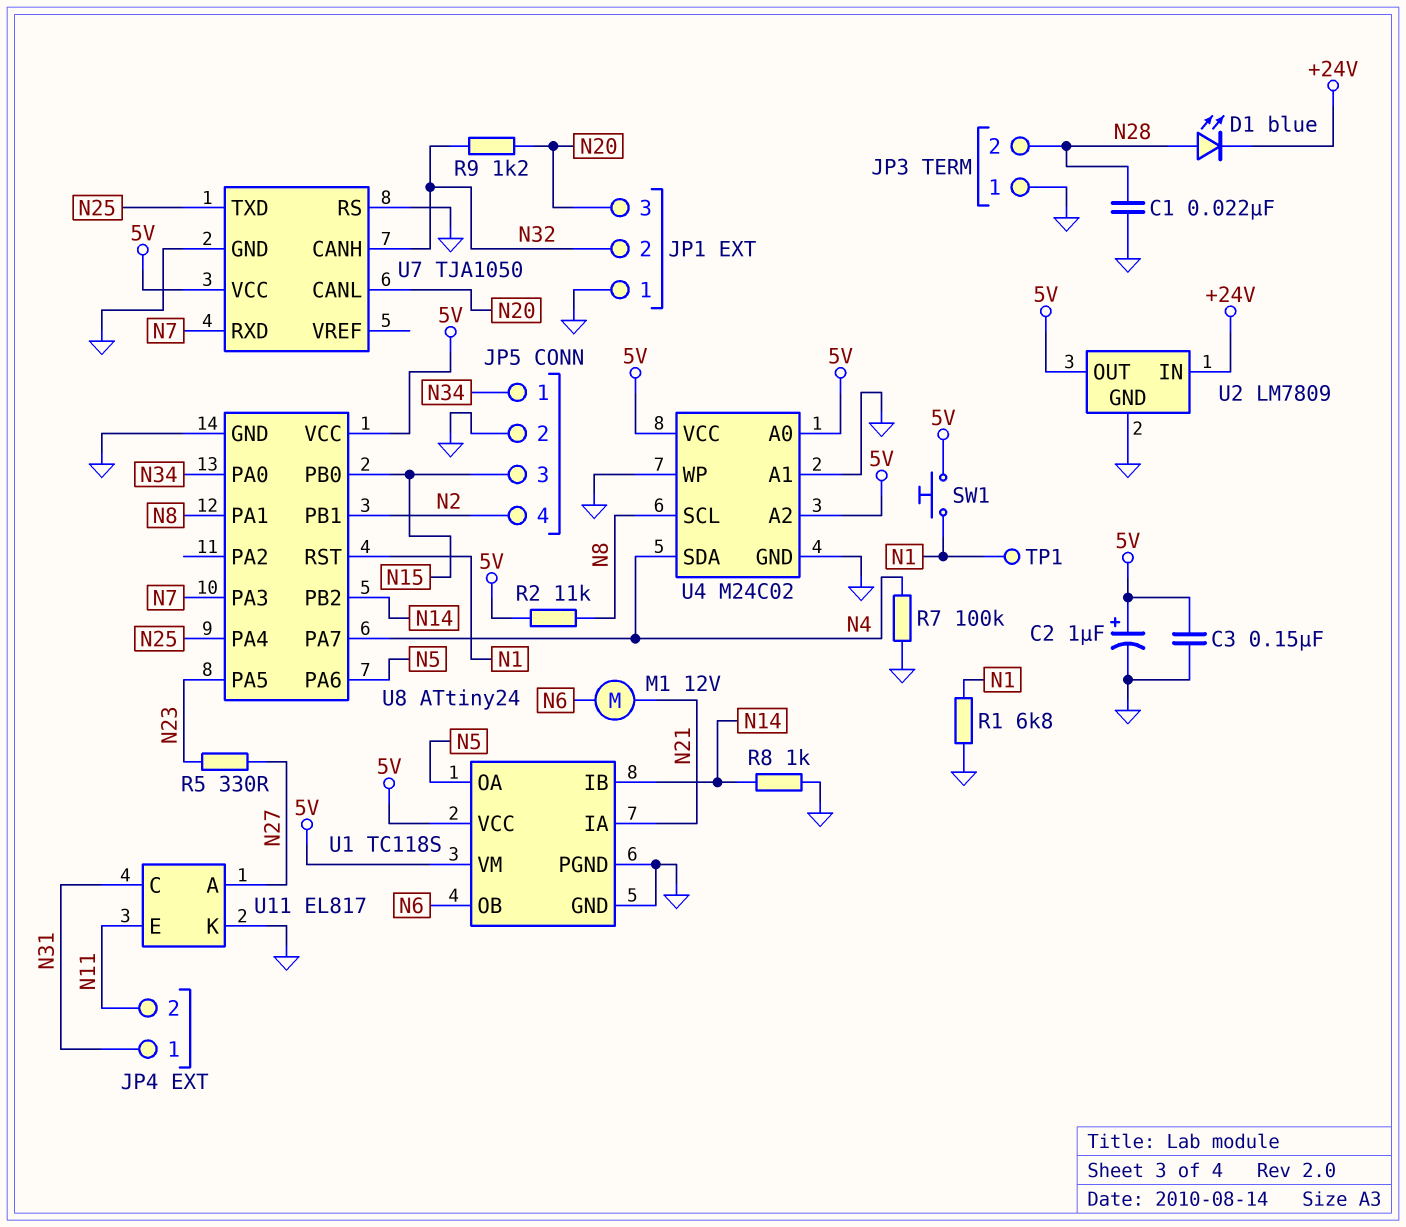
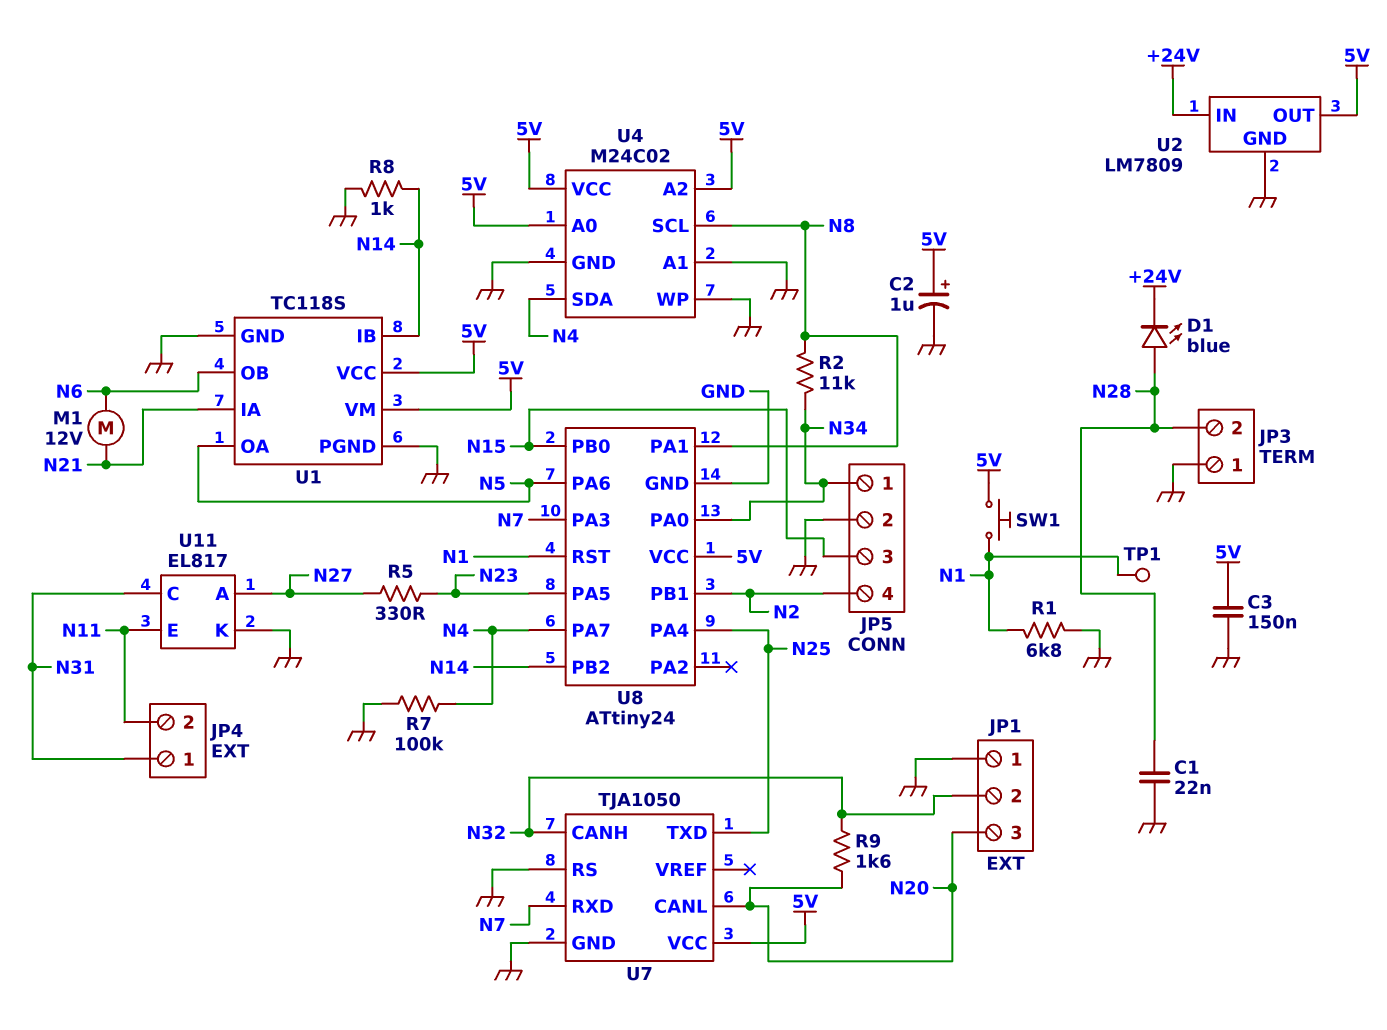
R2: 11k (5V, N8) -> 11k (N8, N34)
R9: 1.2k (N20, N32) -> 1.6k (N20, N32)

